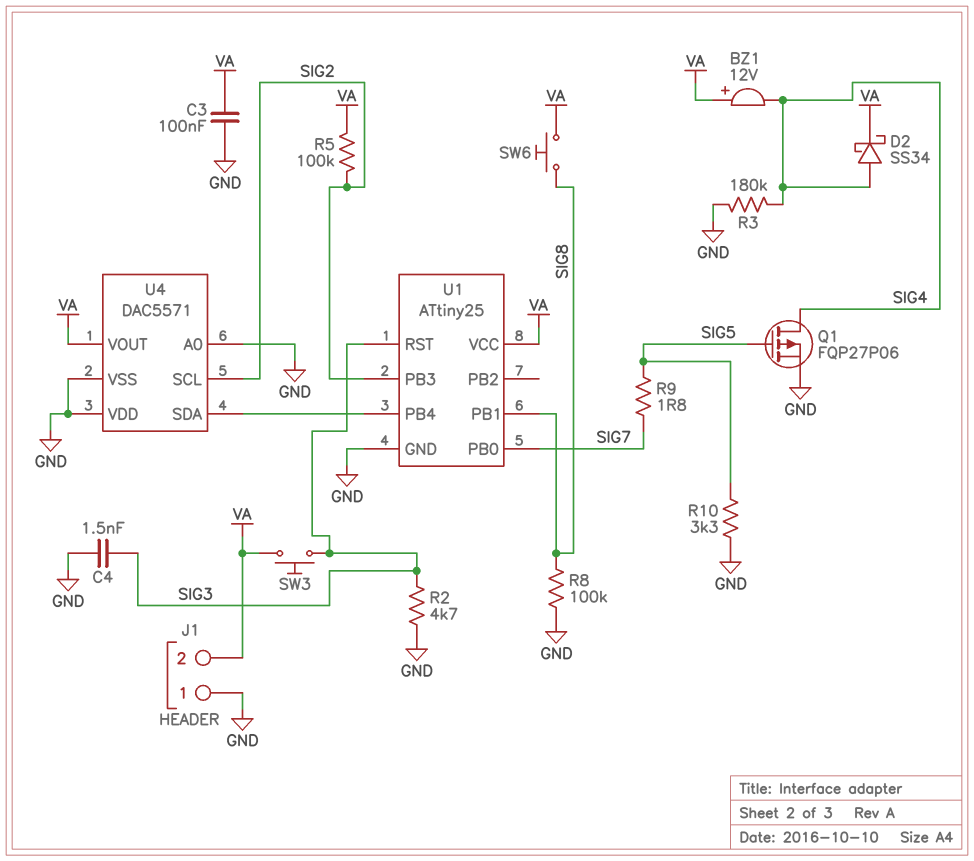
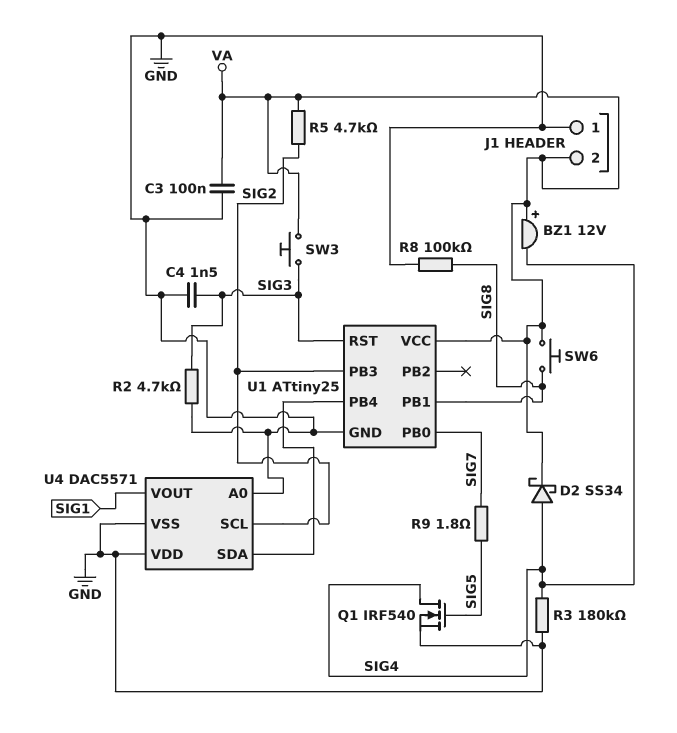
Q1: PMOS FQP27P06 (G SIG5, D SIG4, S GND) -> NMOS IRF540 (G SIG5, D SIG4, S GND)
R5: 100k (SIG2, VA) -> 4.7k (SIG2, VA)
R10: 3.3k (GND, SIG5) -> none
U4 pin VOUT: VA -> SIG1

